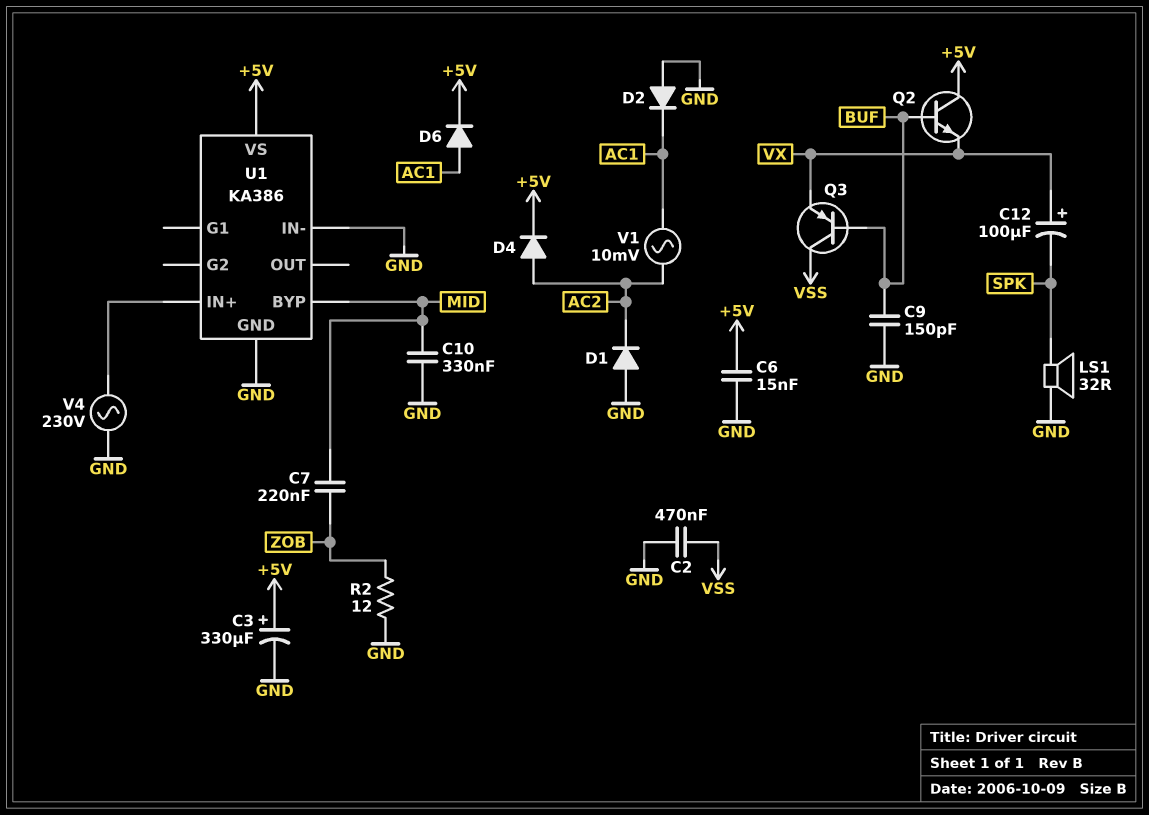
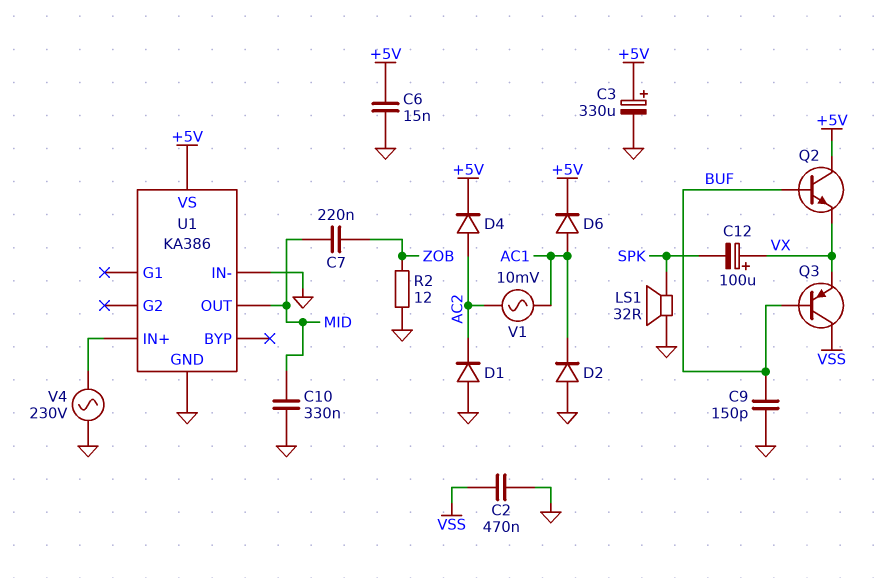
U1 pin BYP: MID -> none
U1 pin OUT: none -> MID

